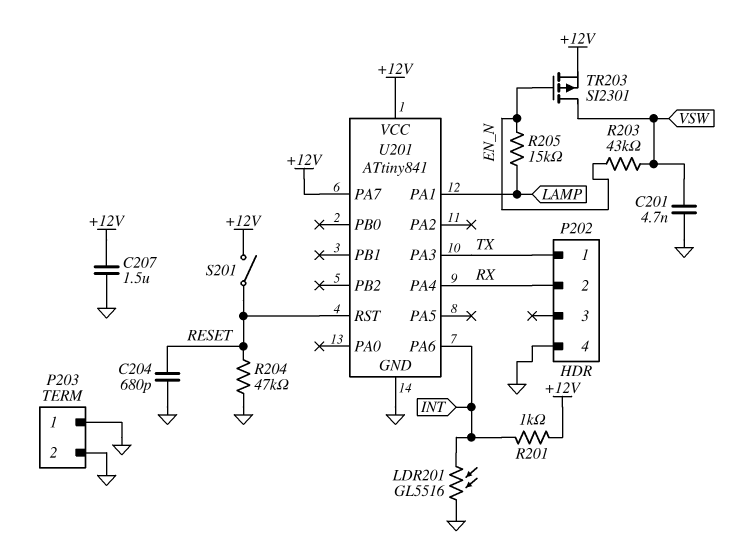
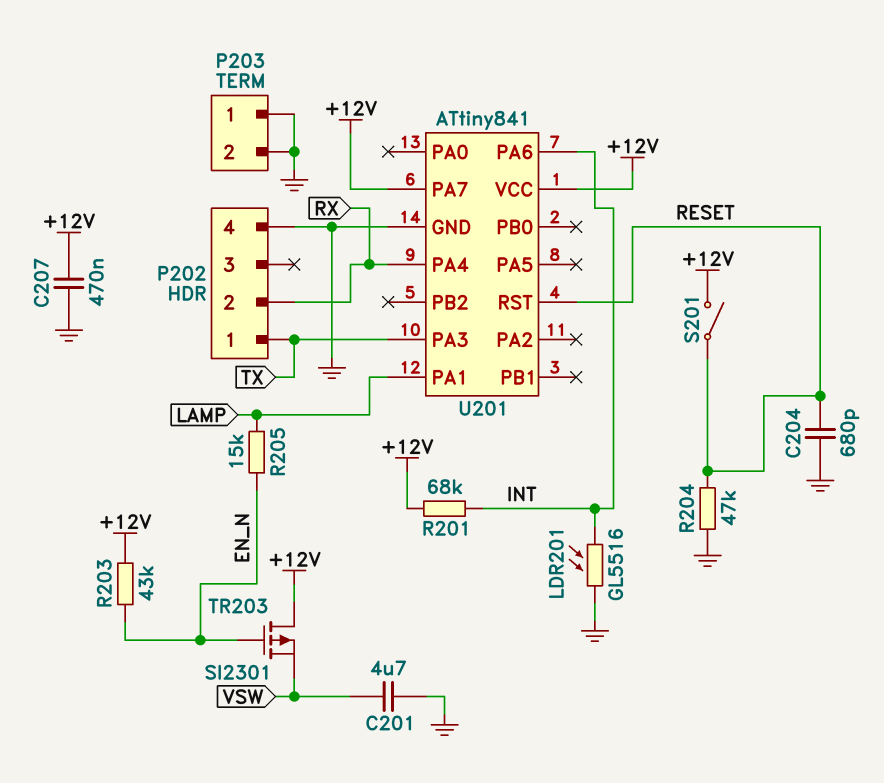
C201: 4.7nF (GND, VSW) -> 4.7uF (GND, VSW)
C207: 1.5uF (+12V, GND) -> 470nF (+12V, GND)
R201: 1k (+12V, INT) -> 68k (+12V, INT)
R203: 43k (EN_N, VSW) -> 43k (+12V, EN_N)
TR203: PMOS SI2301 (G EN_N, D VSW, S +12V) -> PMOS SI2301 (G EN_N, D +12V, S VSW)

